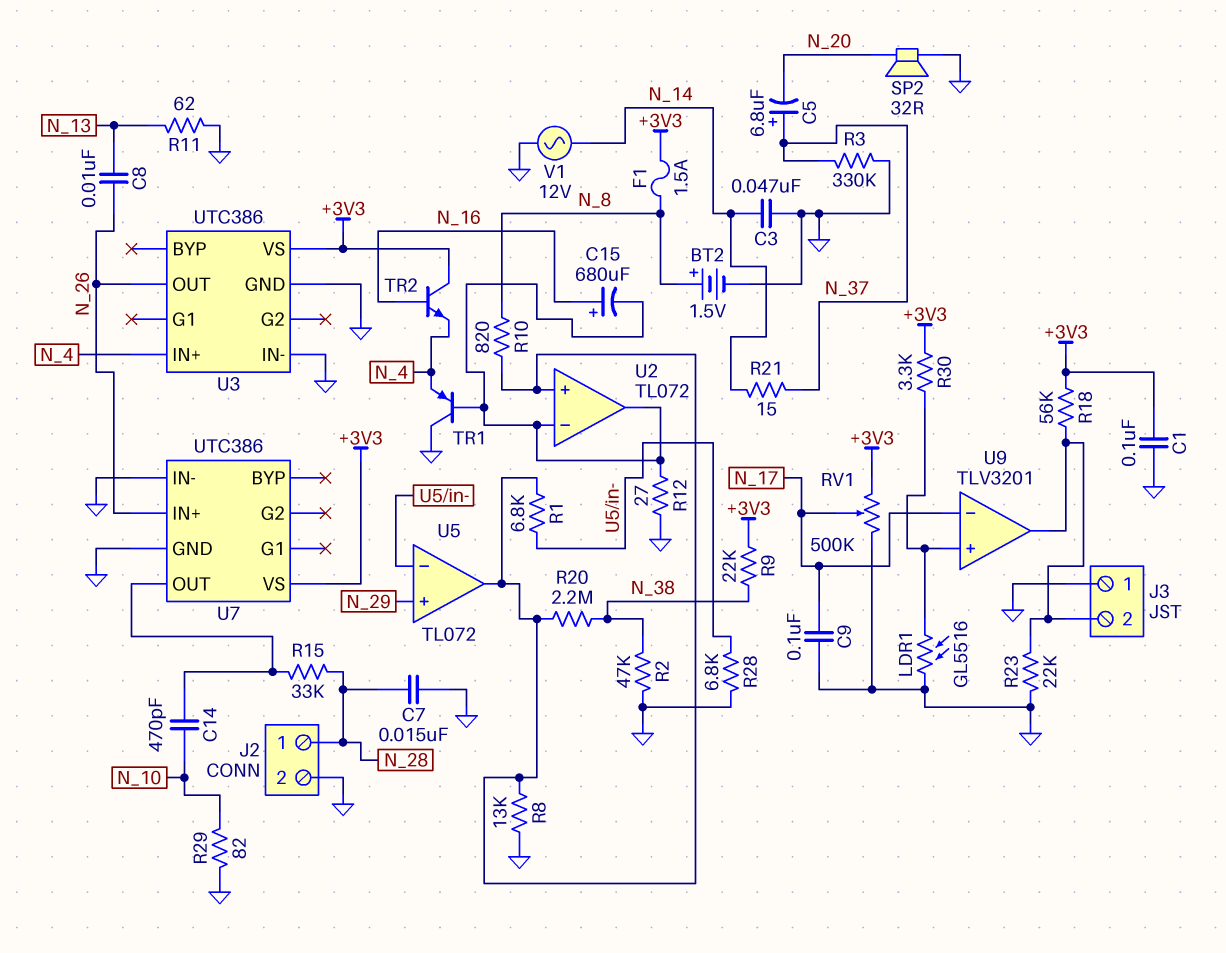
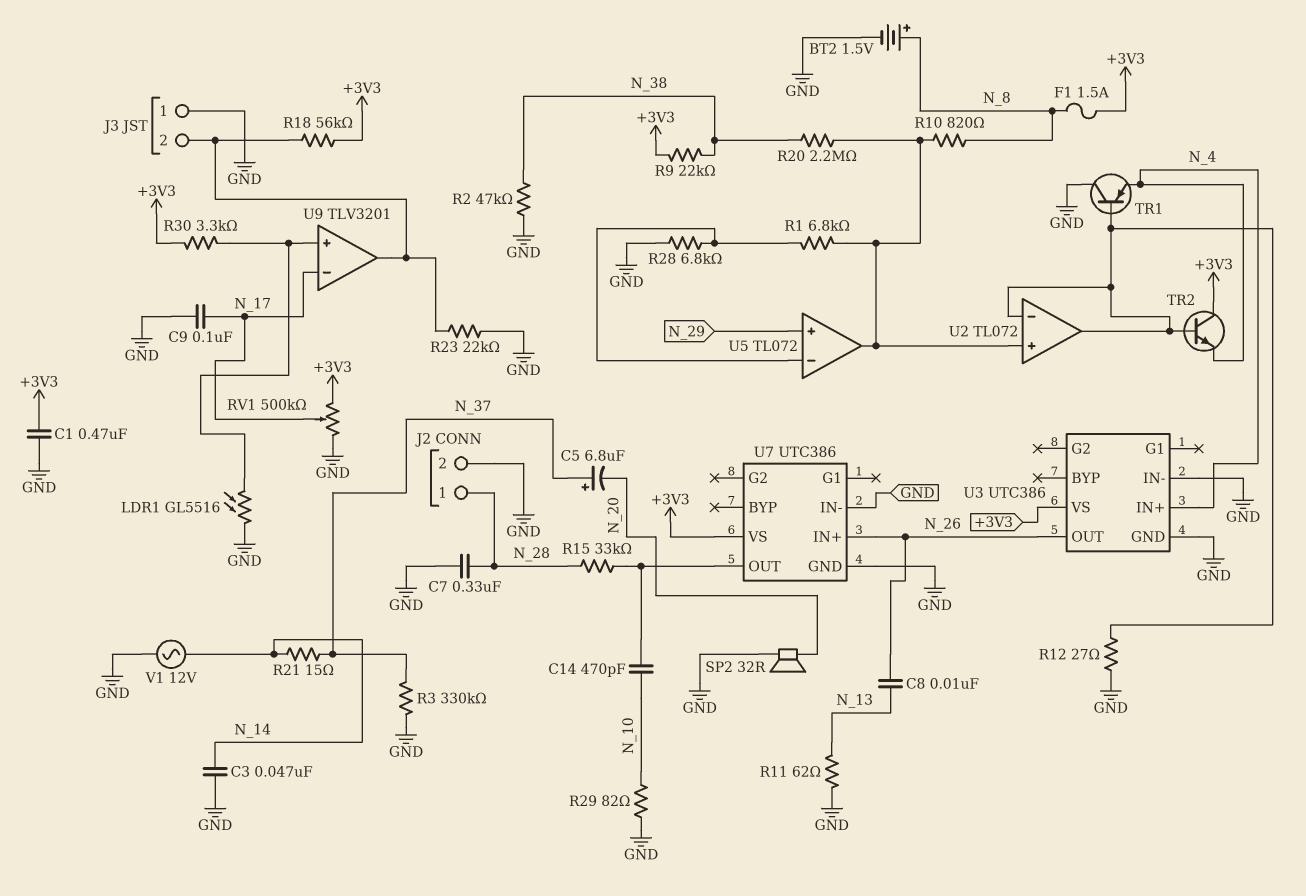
C1: 100nF (+3V3, GND) -> 470nF (+3V3, GND)
C7: 15nF (GND, N_28) -> 330nF (GND, N_28)
C15: 680uF (plus N_16, minus U2/in-) -> none
R8: 13k (GND, U2/in+) -> none
TR2: NPN (B N_16, C +3V3, E N_4) -> NPN (B U2/in-, C +3V3, E N_4)

